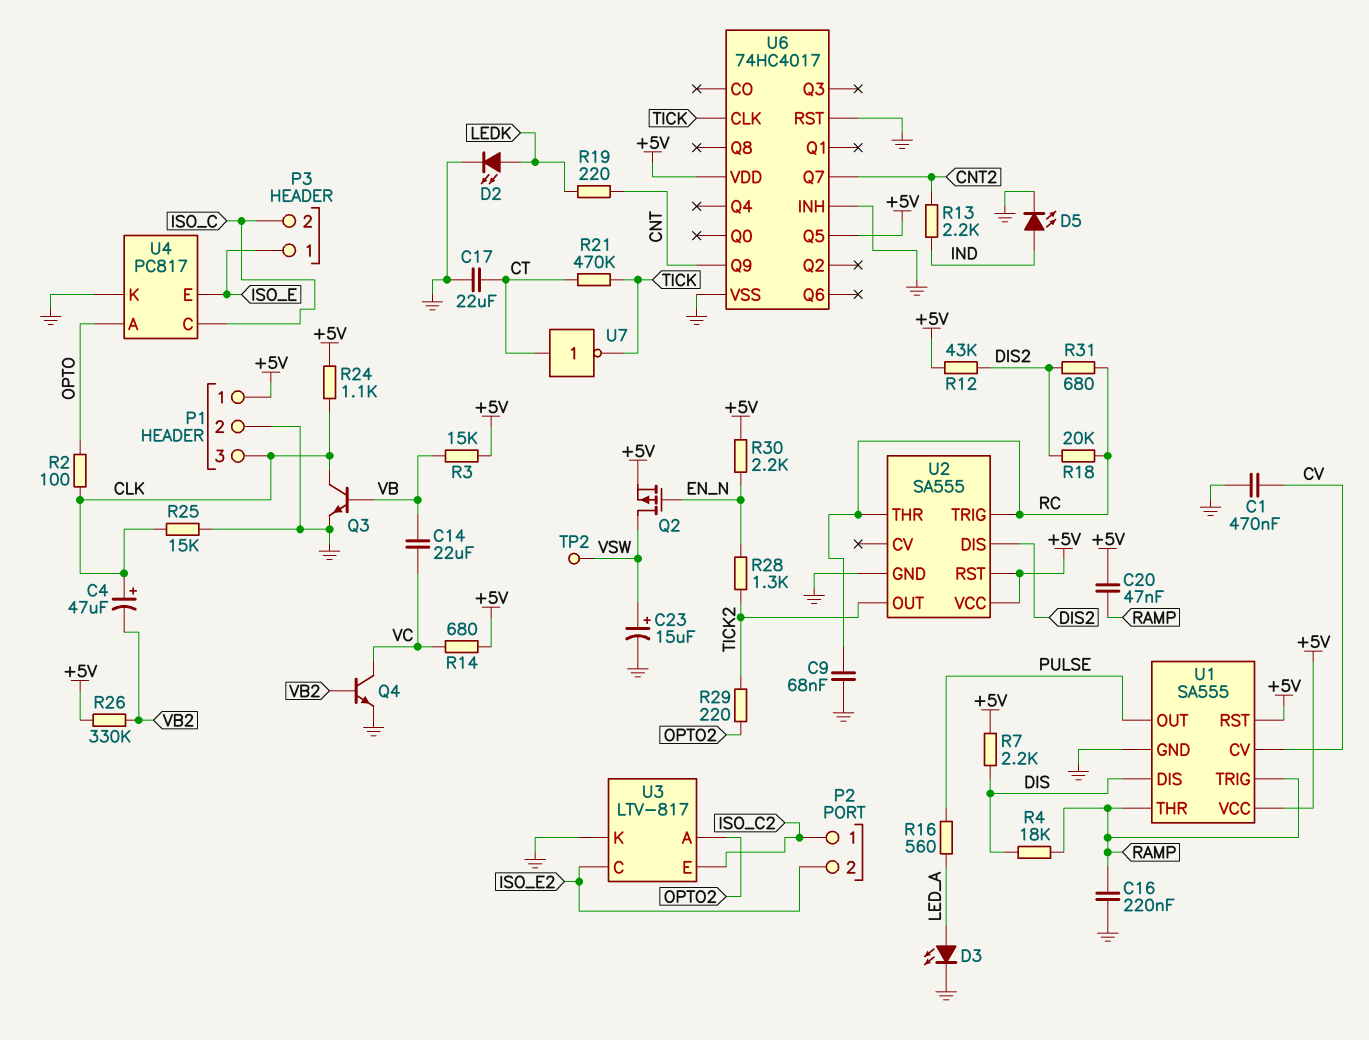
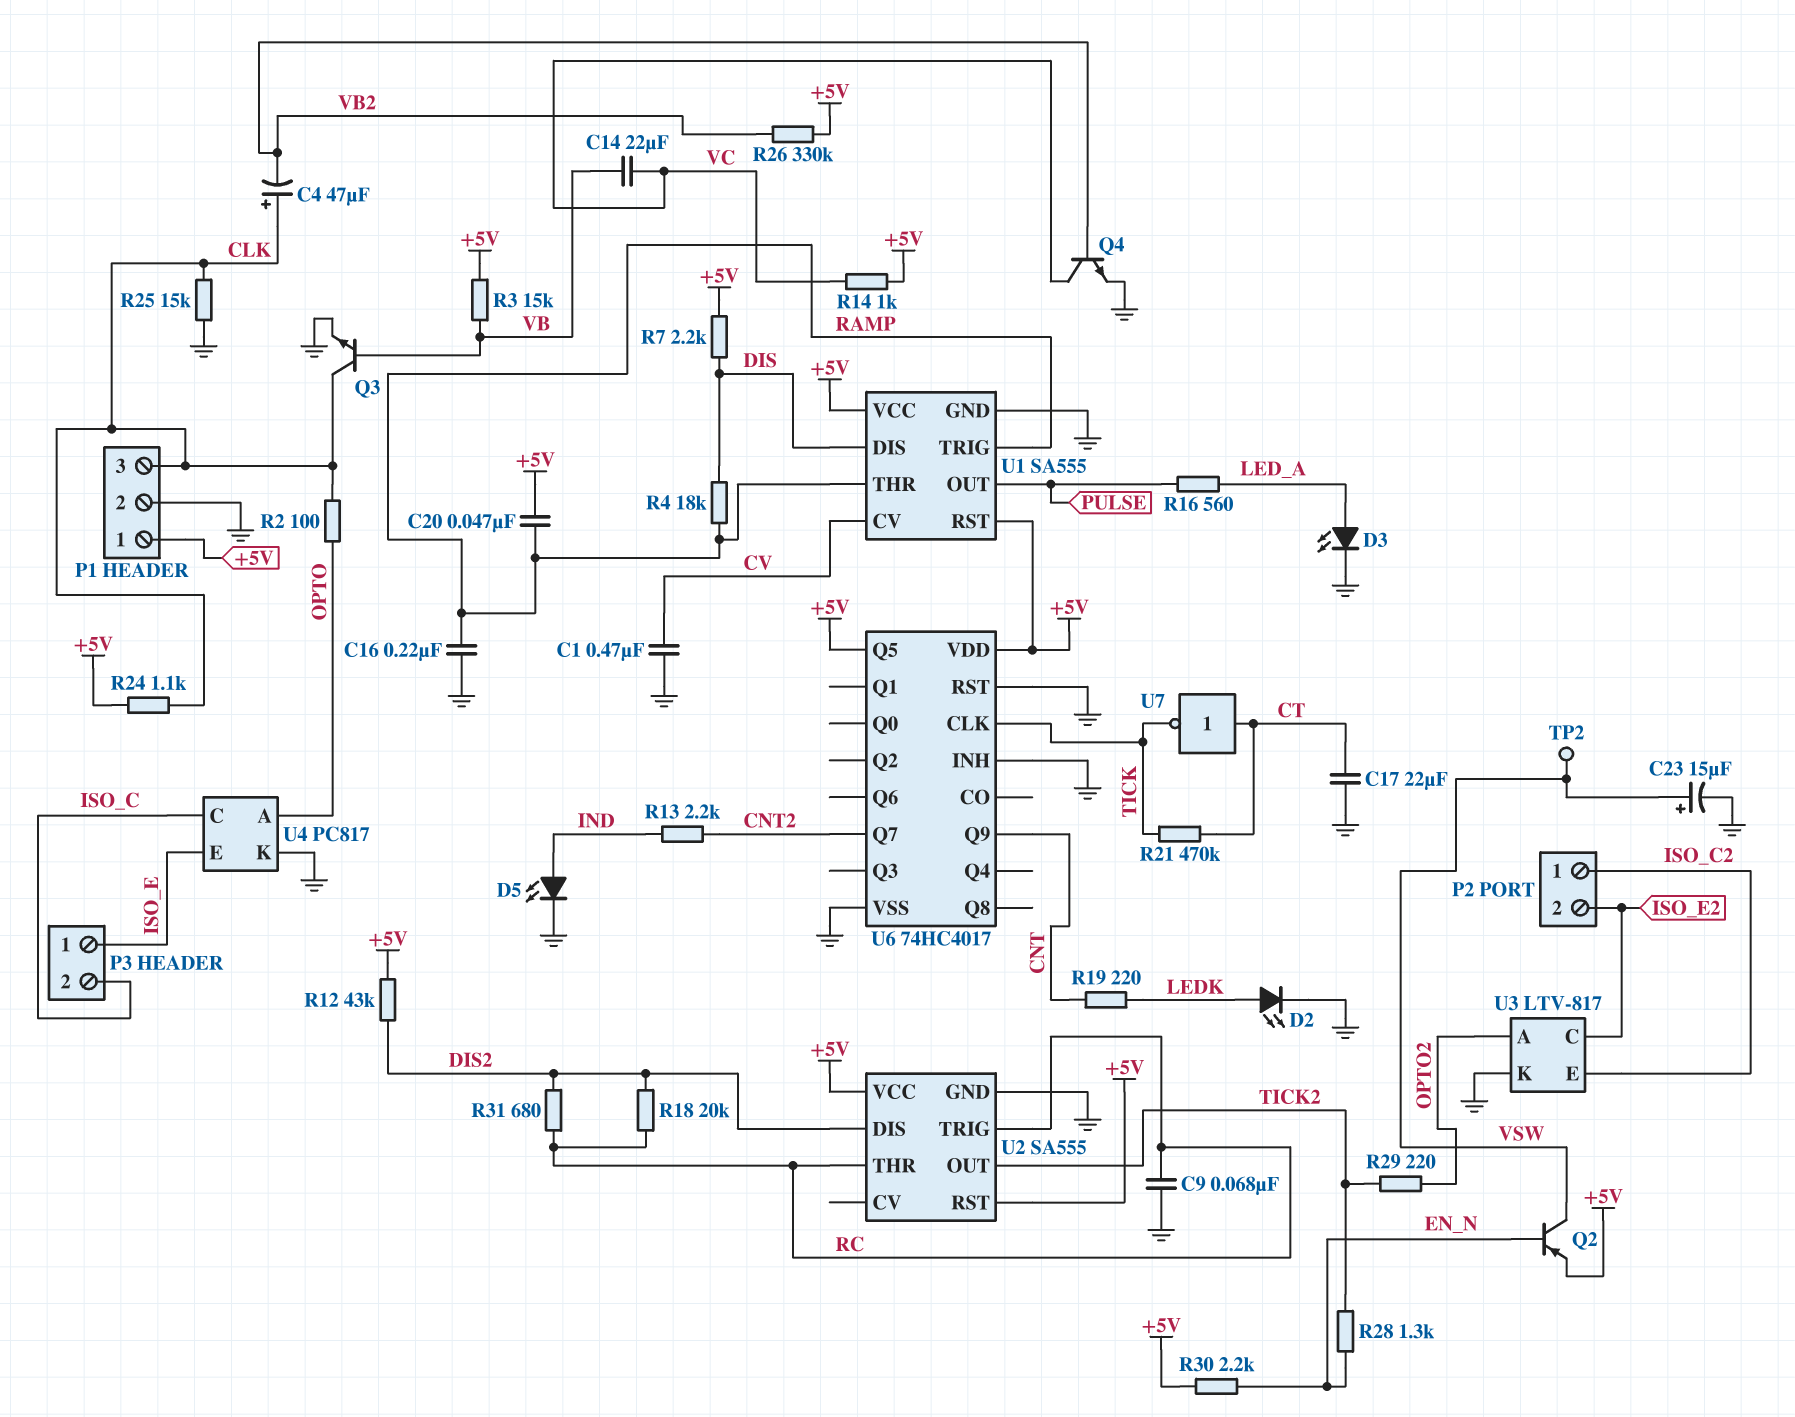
Q2: PMOS (G EN_N, D VSW, S +5V) -> PNP (B EN_N, C VSW, E +5V)
R14: 680 (+5V, VC) -> 1k (+5V, VC)

